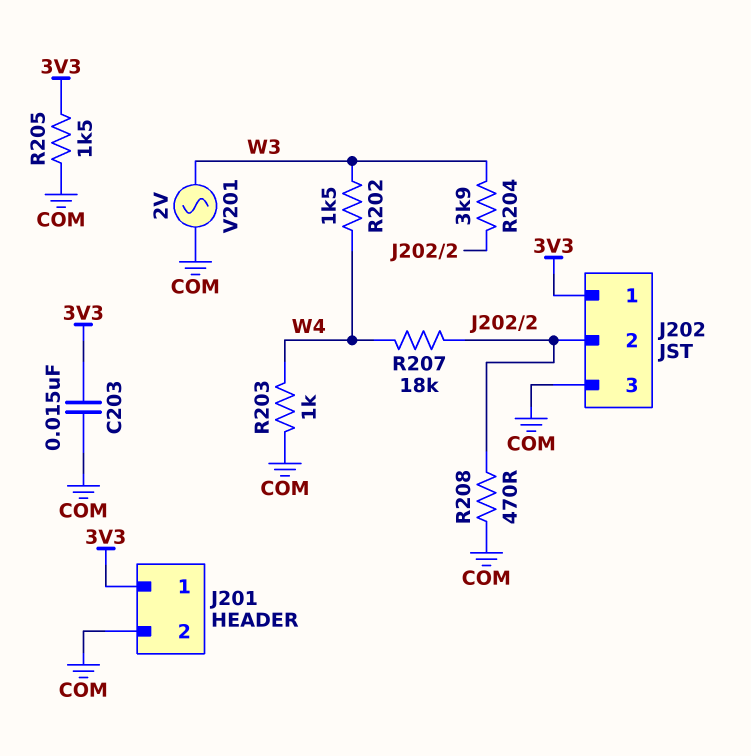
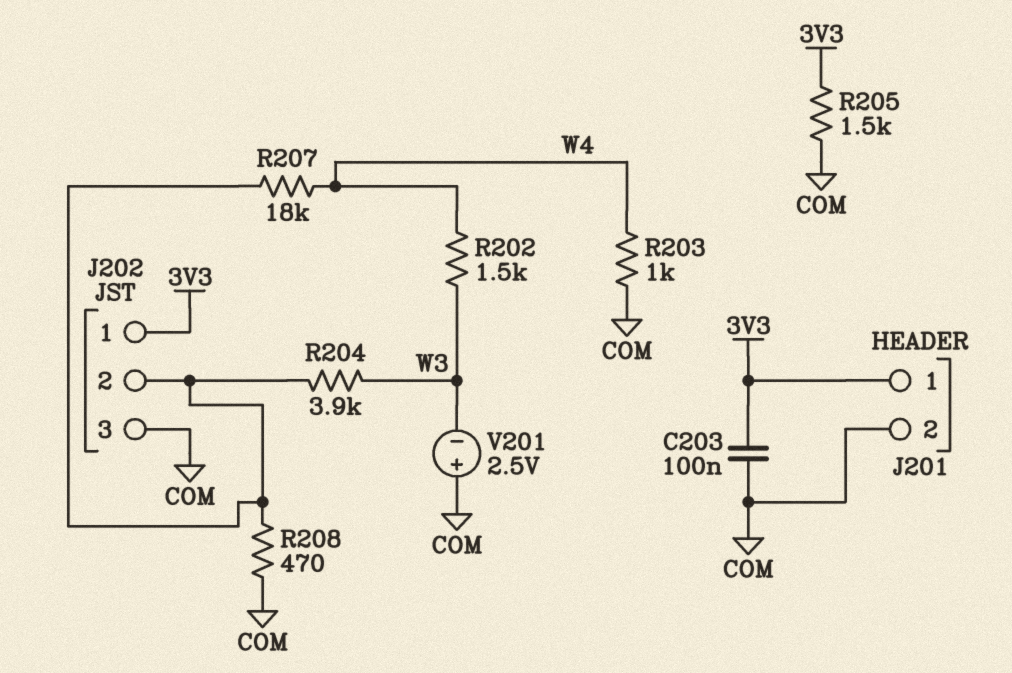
C203: 15nF (3V3, COM) -> 100nF (3V3, COM)
V201: AC 2V (COM, W3) -> 2.5V (plus COM, minus W3)

